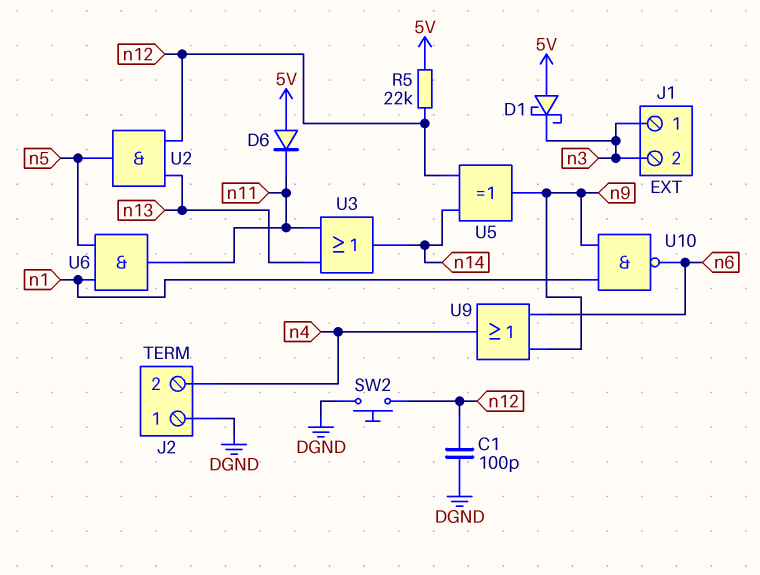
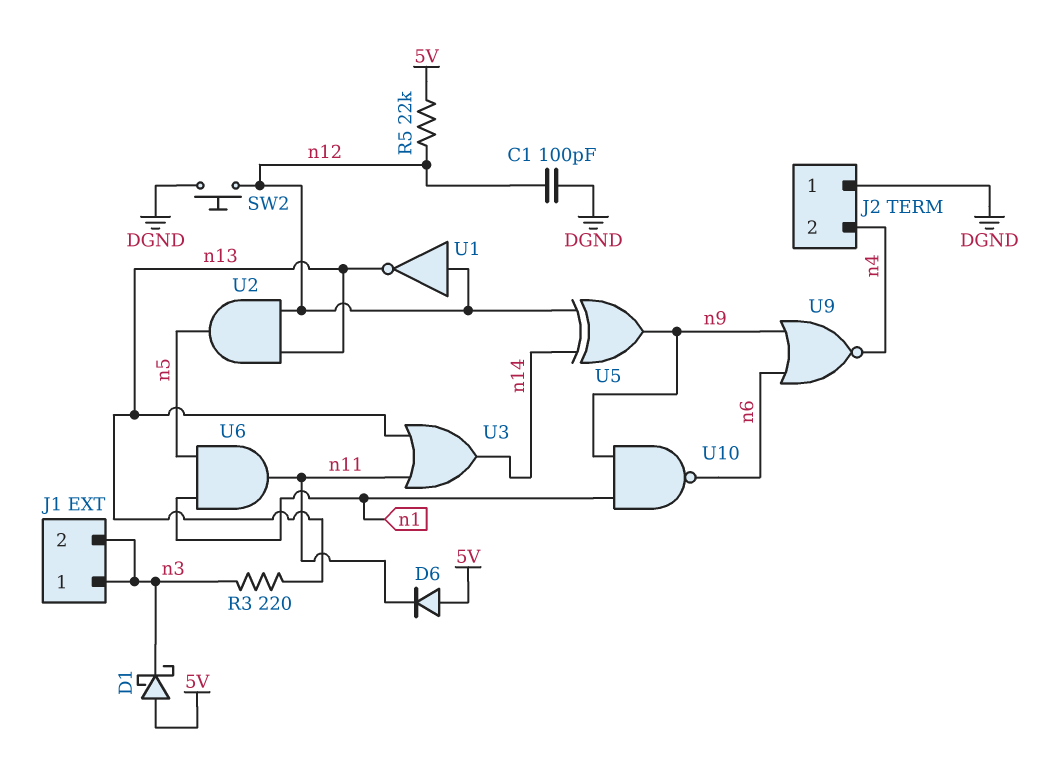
R3: none -> 220 (n3, n13)
U1: none -> NOT (in n12, out n13)
U9: OR (in n6, in n9, out n4) -> NOR (in n6, in n9, out n4)

